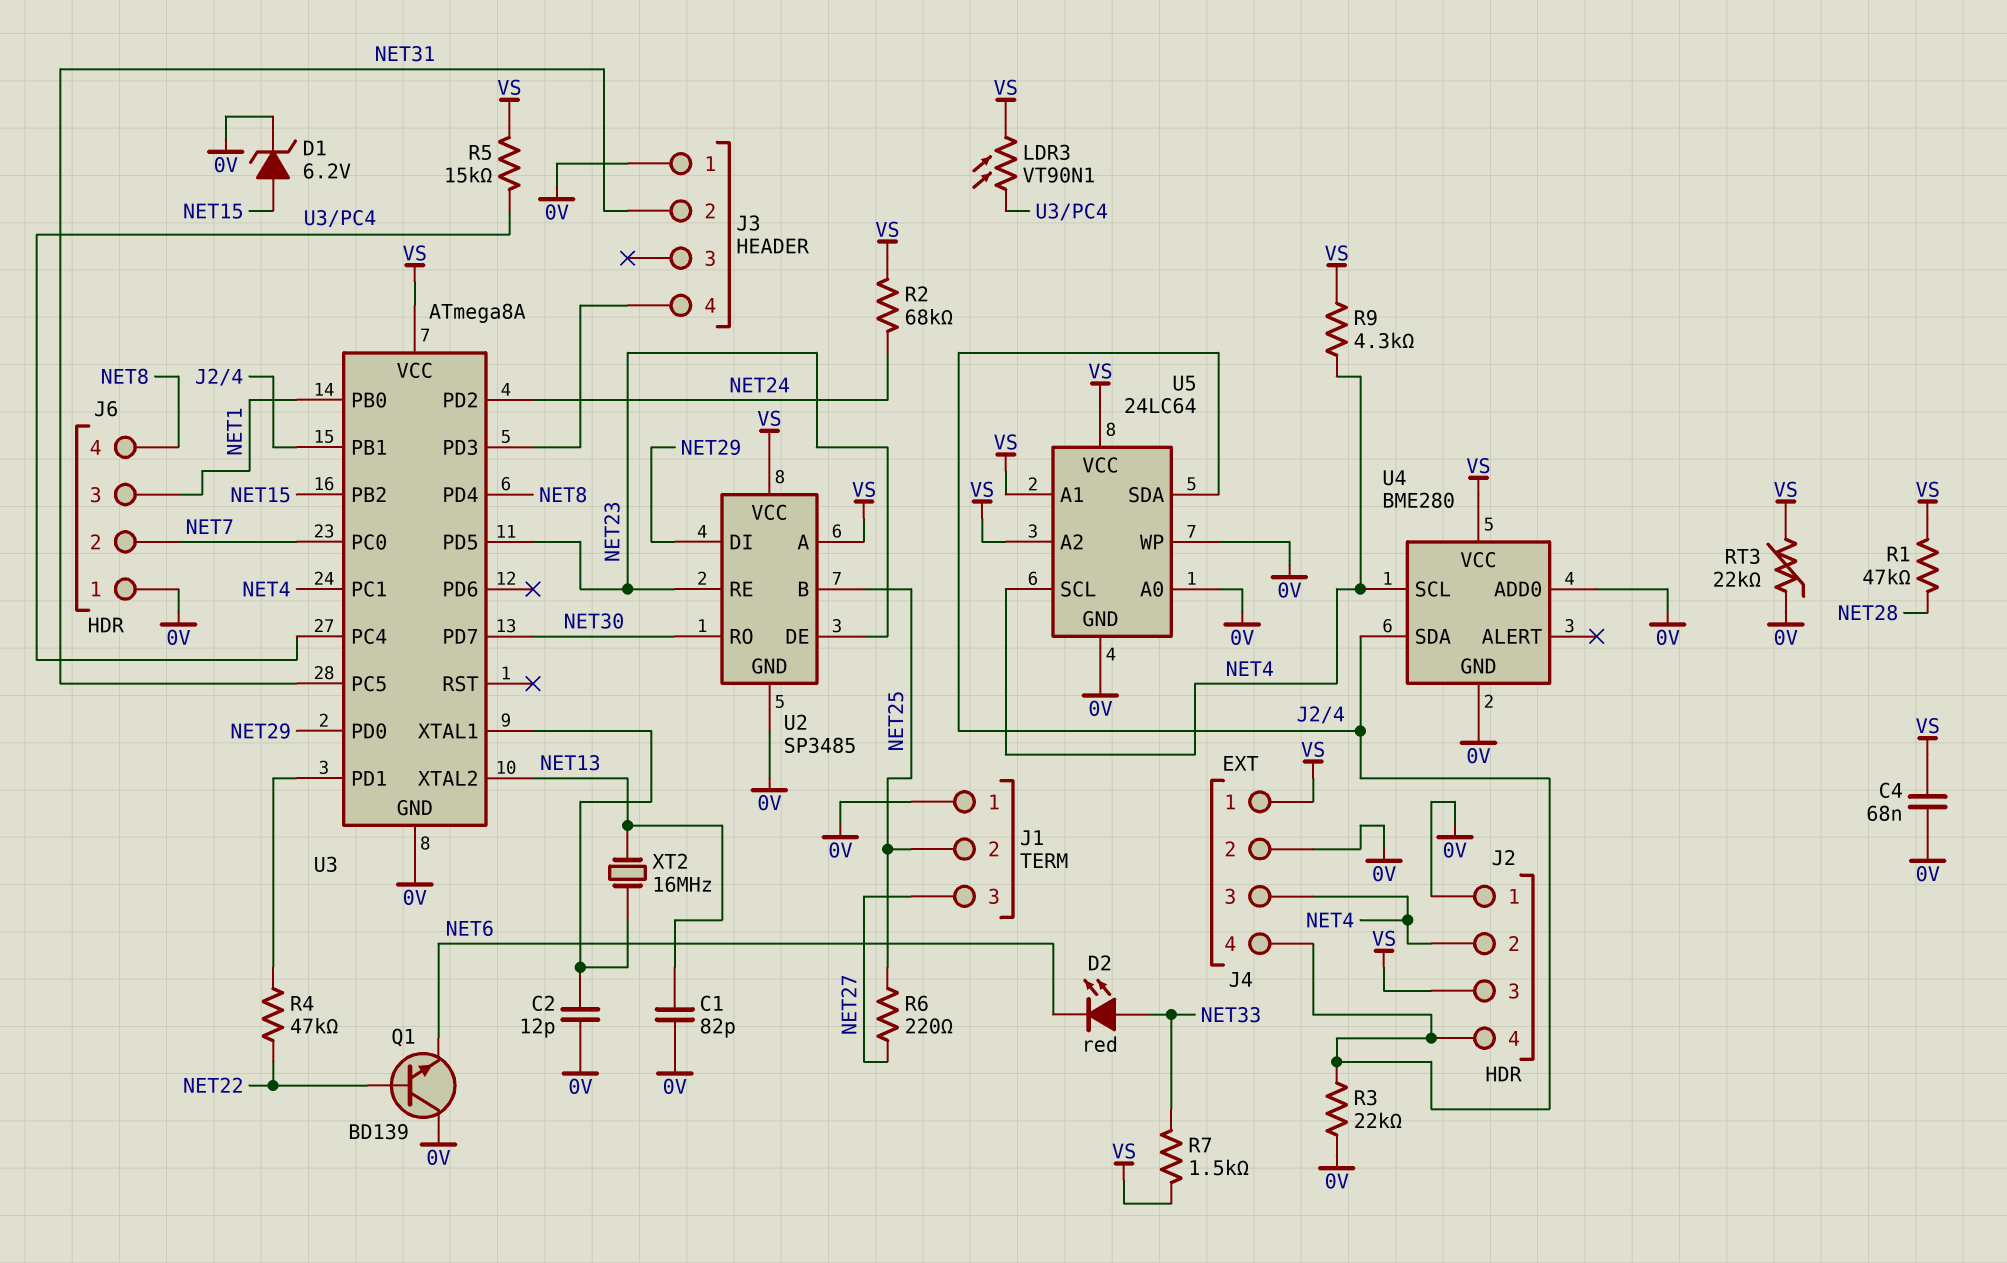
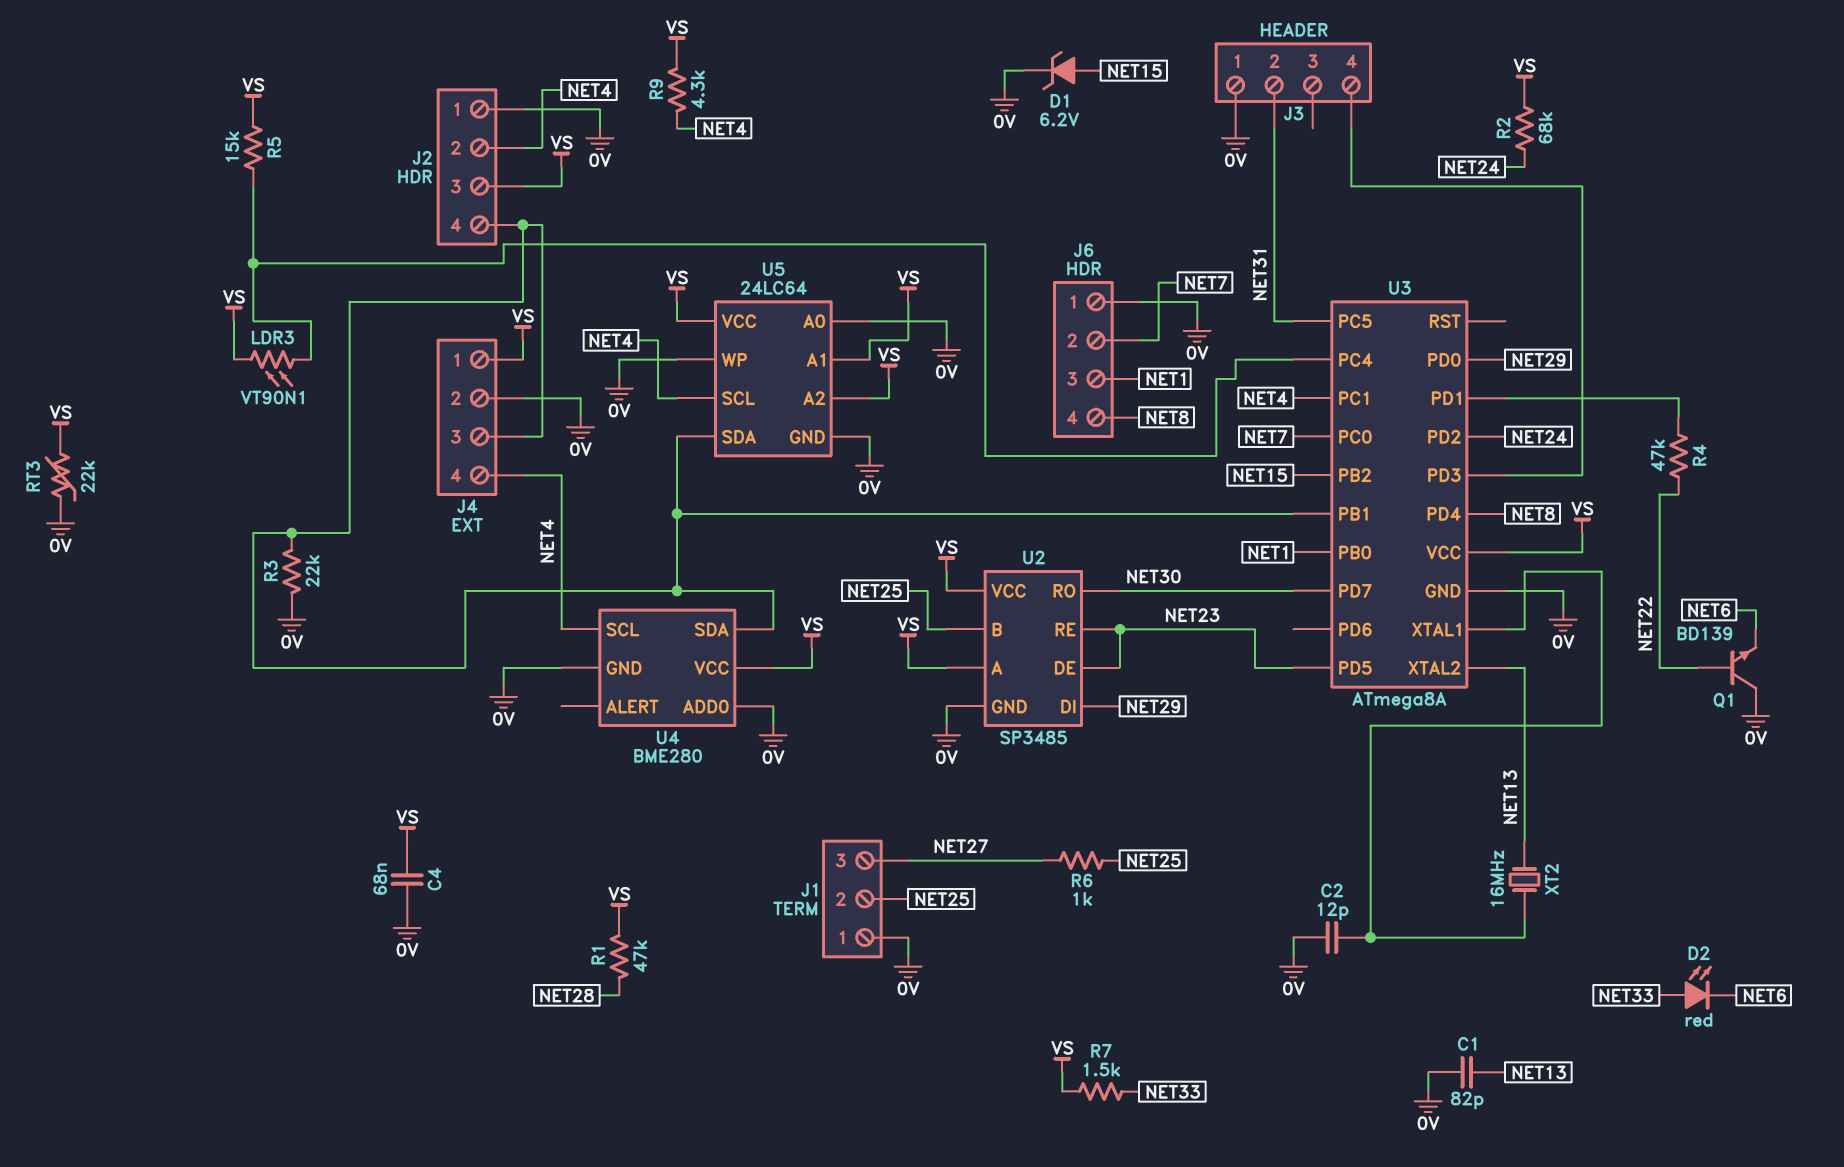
J4 pin 3: NET4 -> J2/4
J4 pin 4: J2/4 -> NET4
R6: 220 (NET25, NET27) -> 1k (NET25, NET27)

